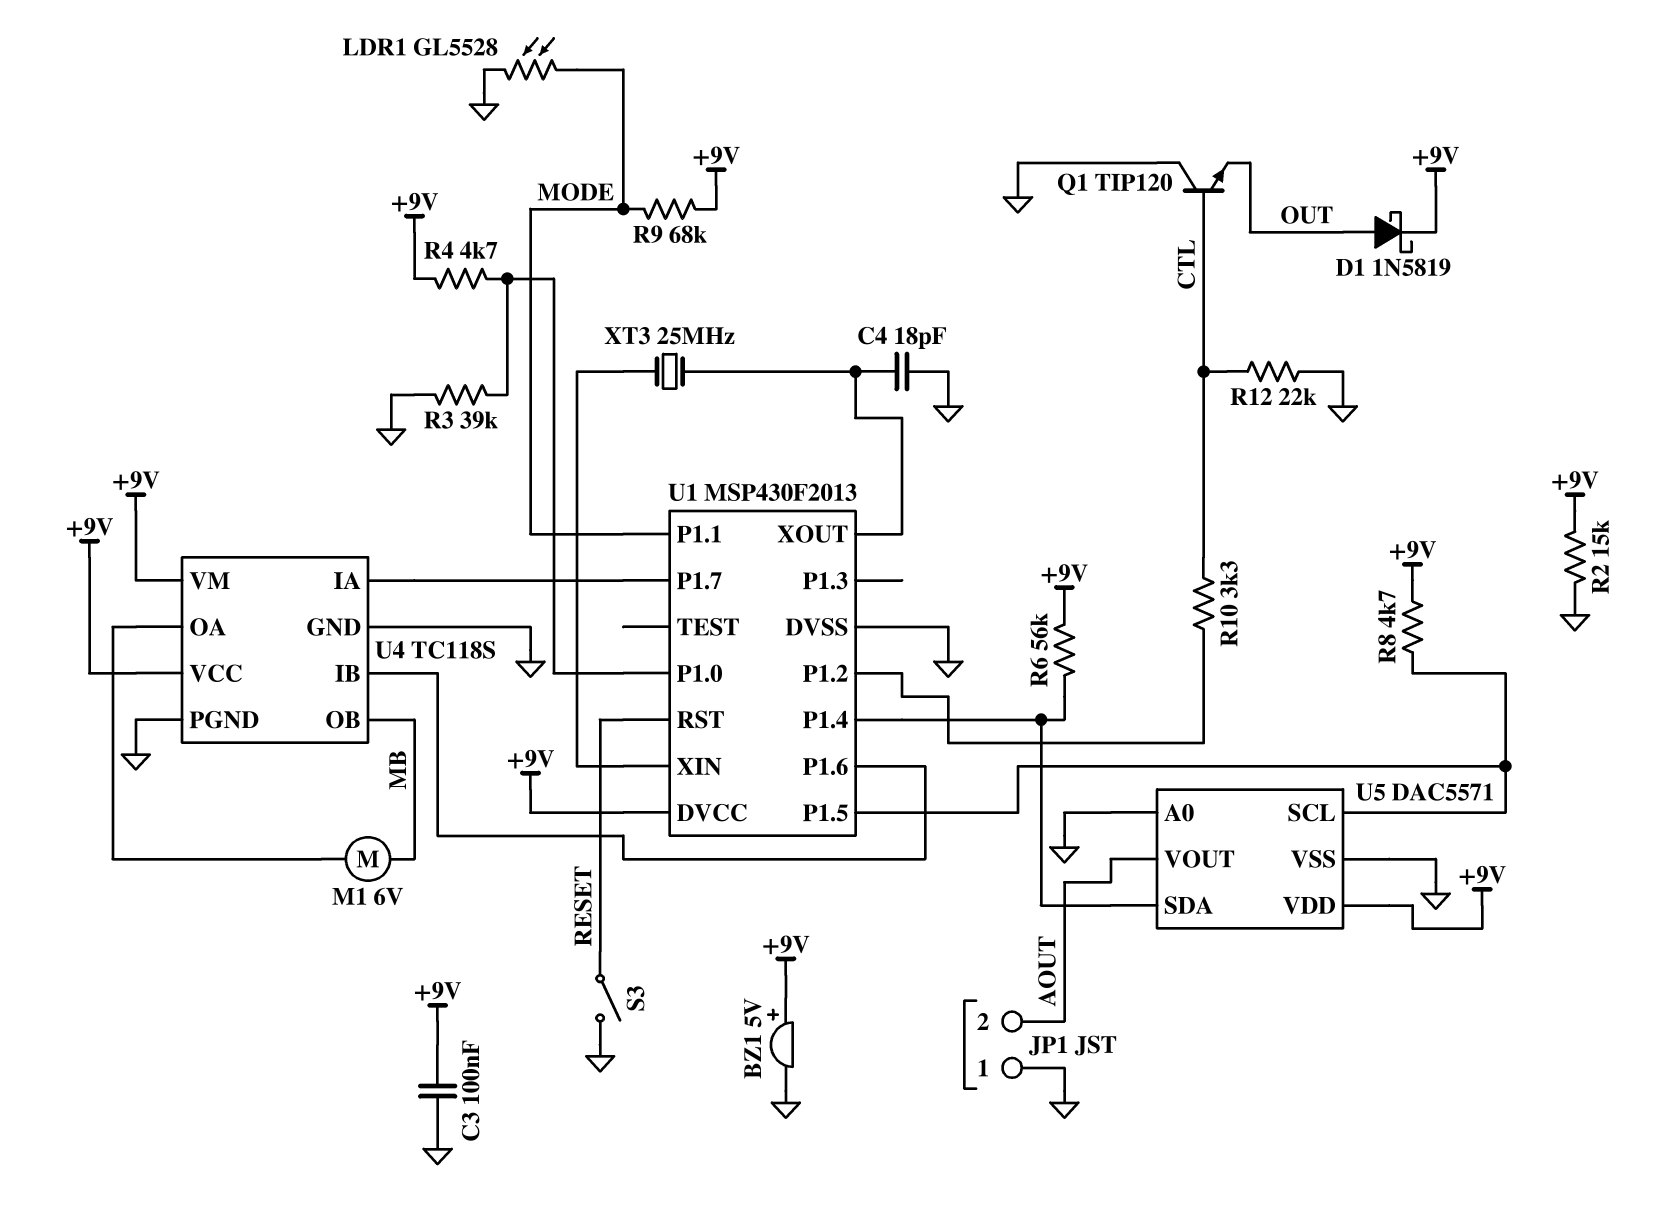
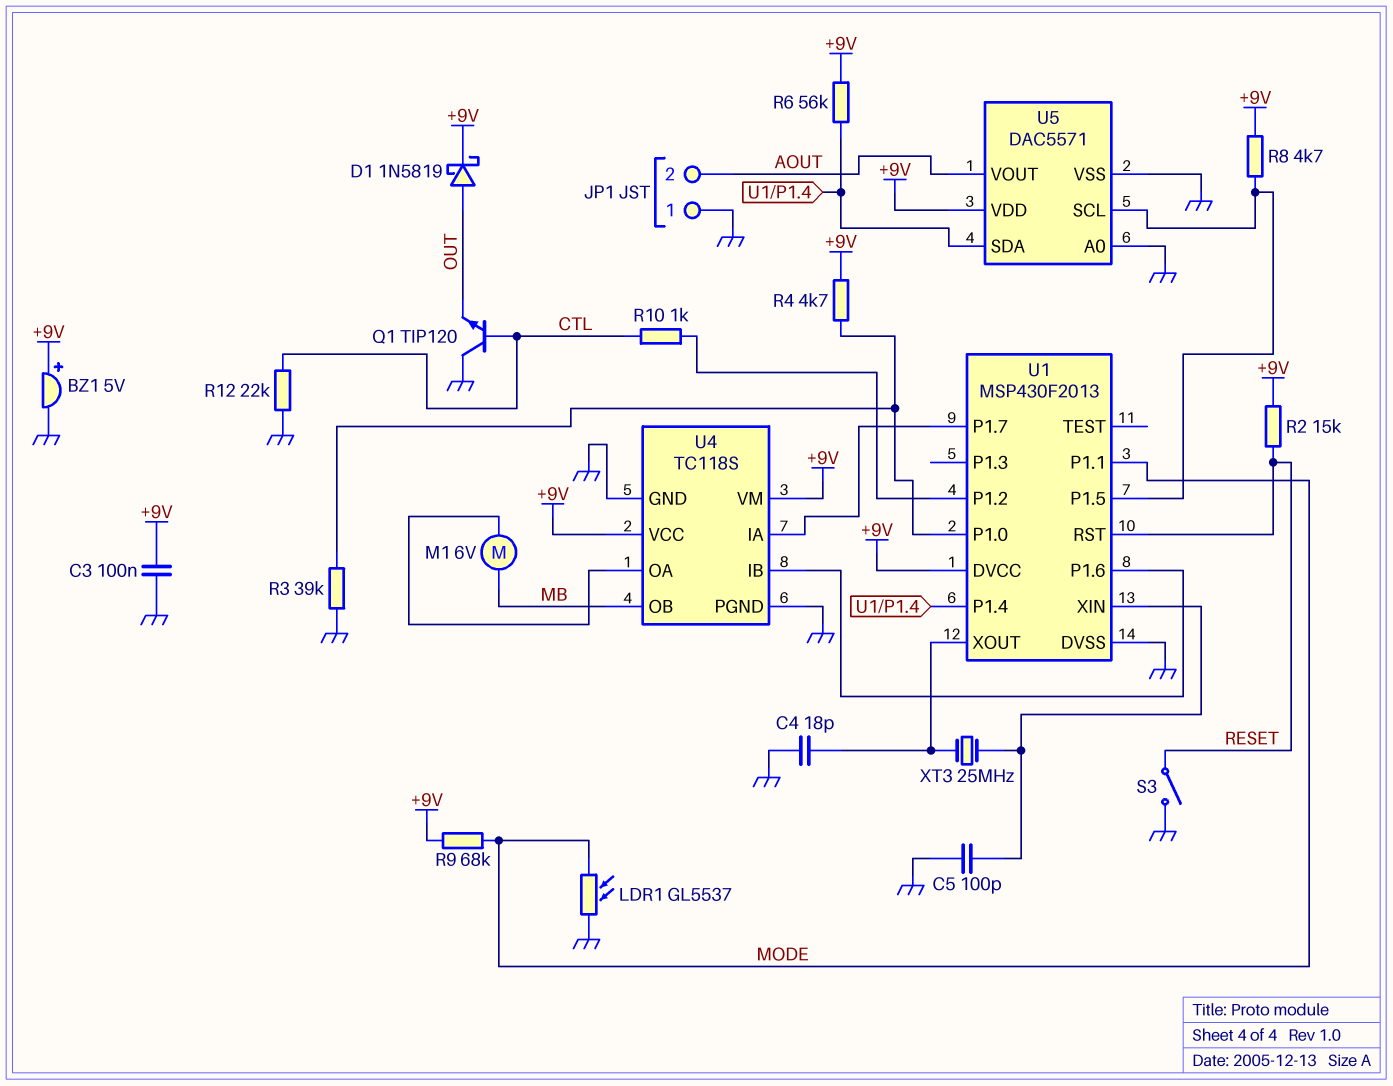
C5: none -> 100pF (GND, U1/XIN)
LDR1: GL5528 (GND, MODE) -> GL5537 (GND, MODE)
R2: 15k (+9V, GND) -> 15k (+9V, RESET)
R10: 3.3k (CTL, U1/P1.2) -> 1k (CTL, U1/P1.2)

